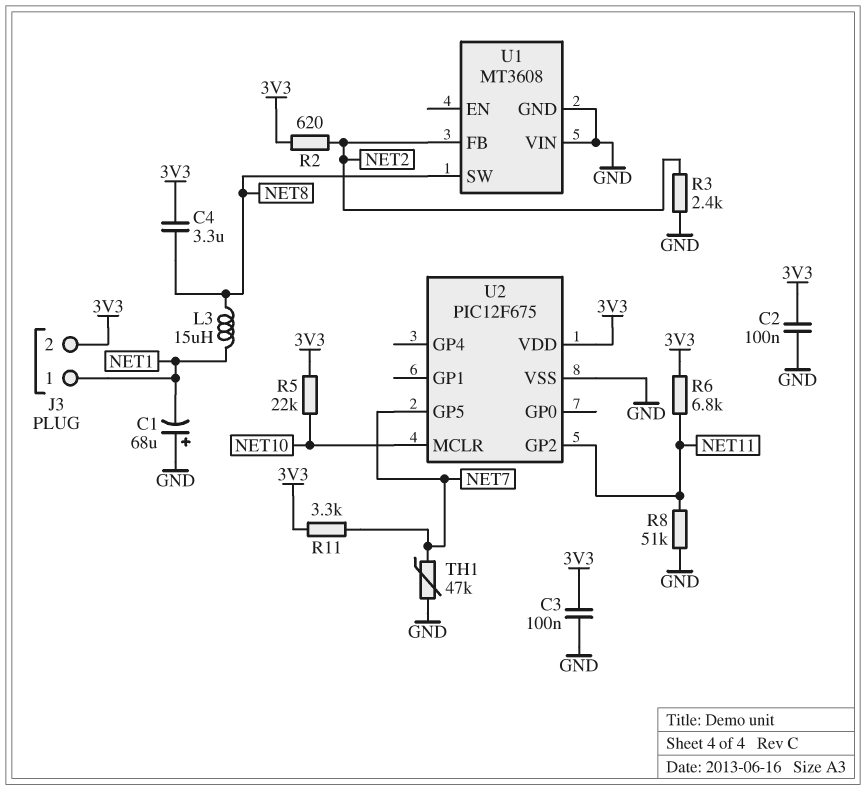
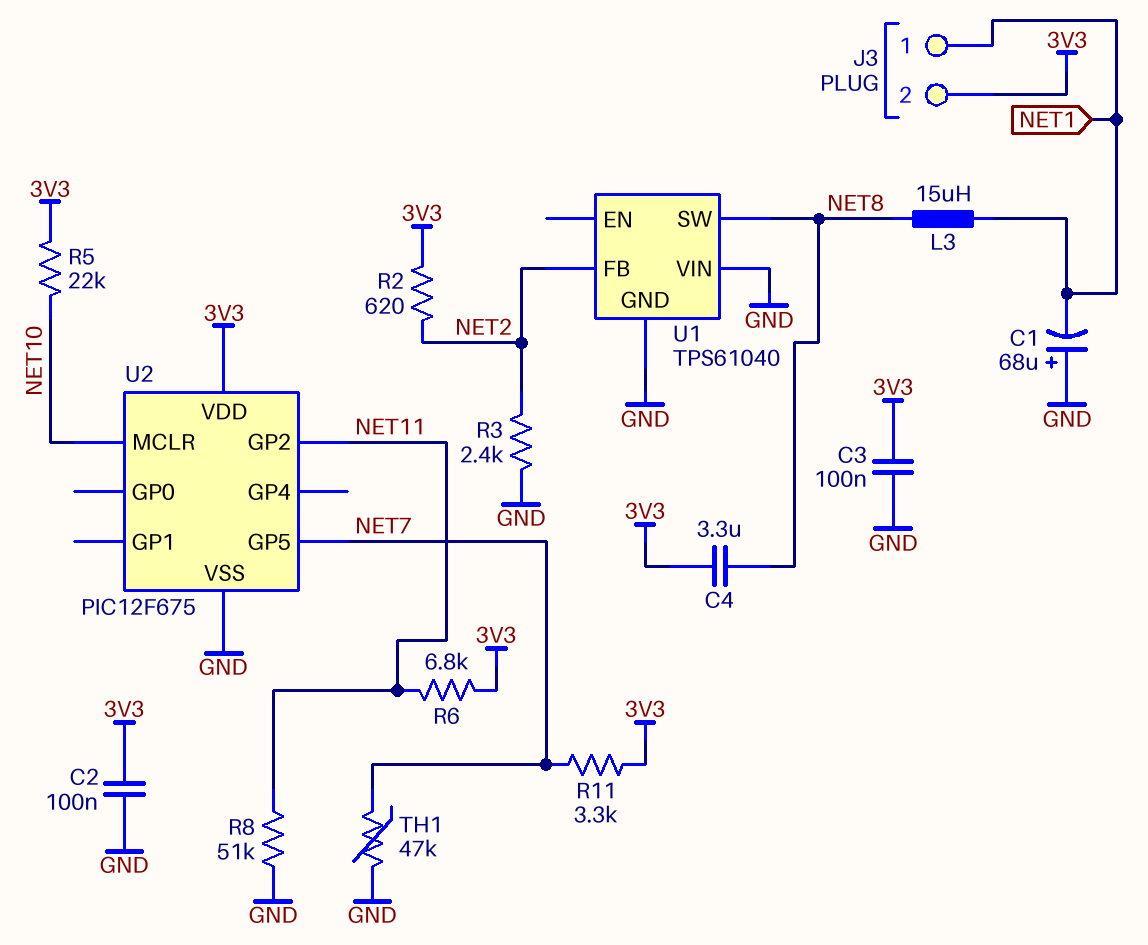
U1: MT3608 -> TPS61040

